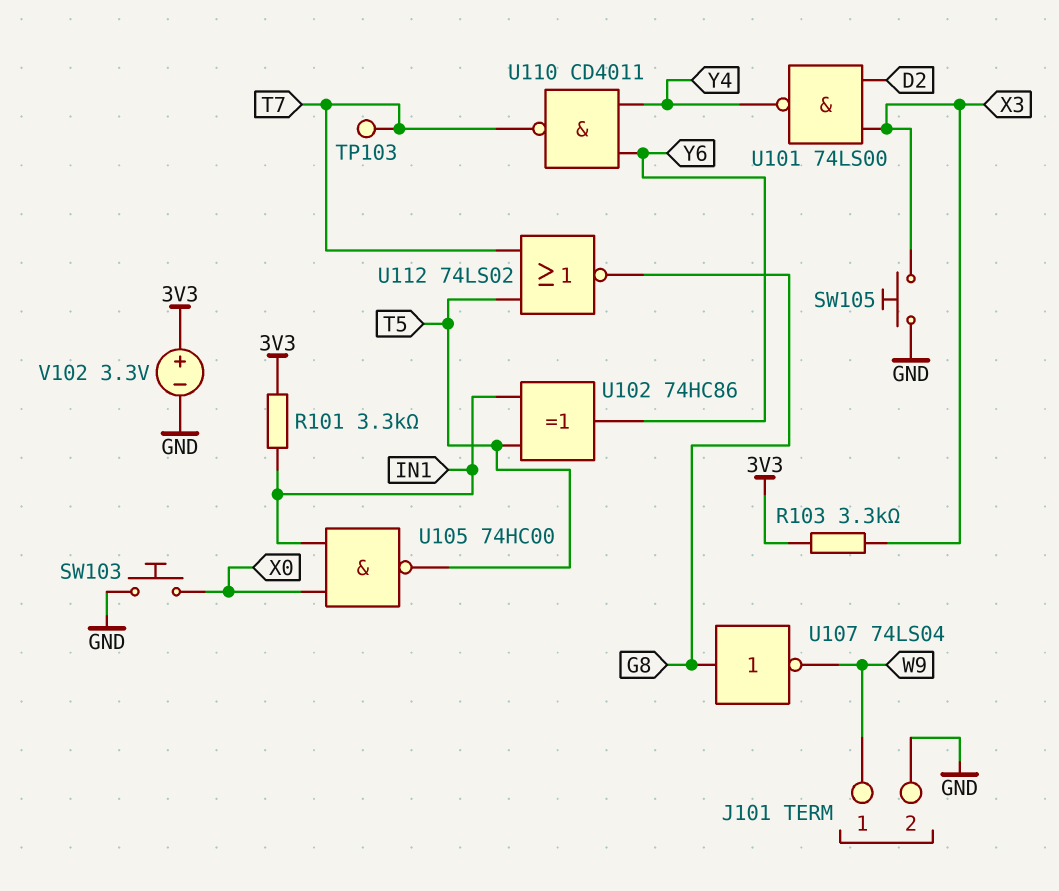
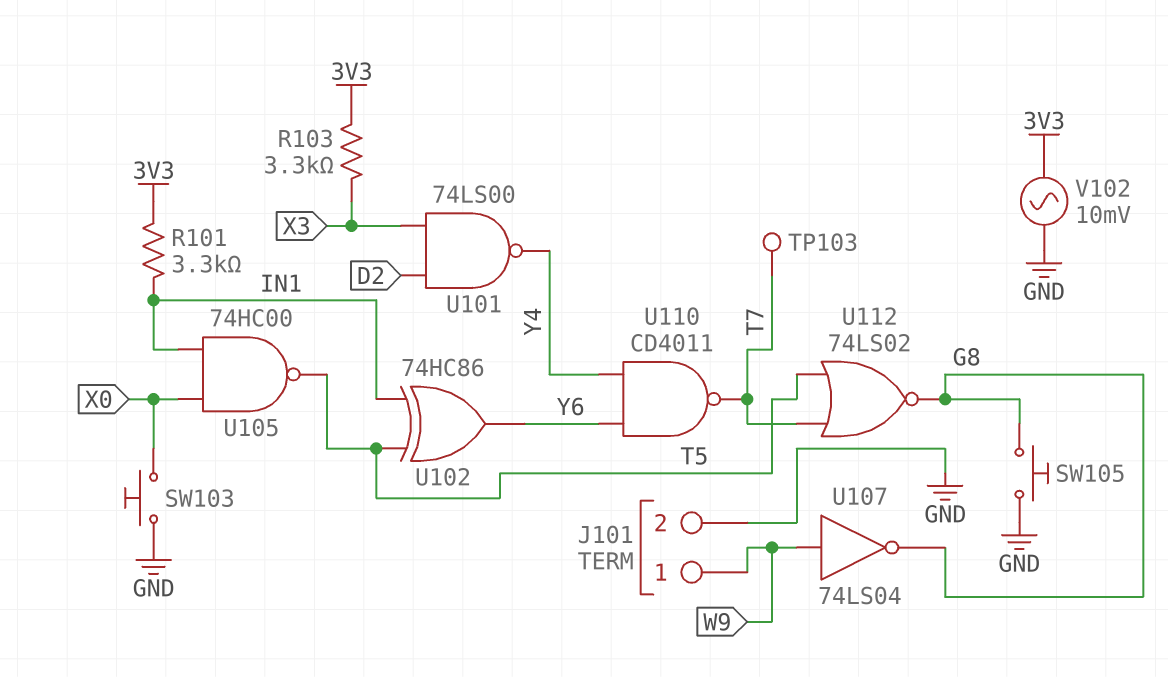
SW105: button (GND, X3) -> button (G8, GND)
U107: NOT 74LS04 (in G8, out W9) -> NOT 74LS04 (in W9, out G8)
V102: 3.3V (plus 3V3, minus GND) -> AC 10mV (3V3, GND)

